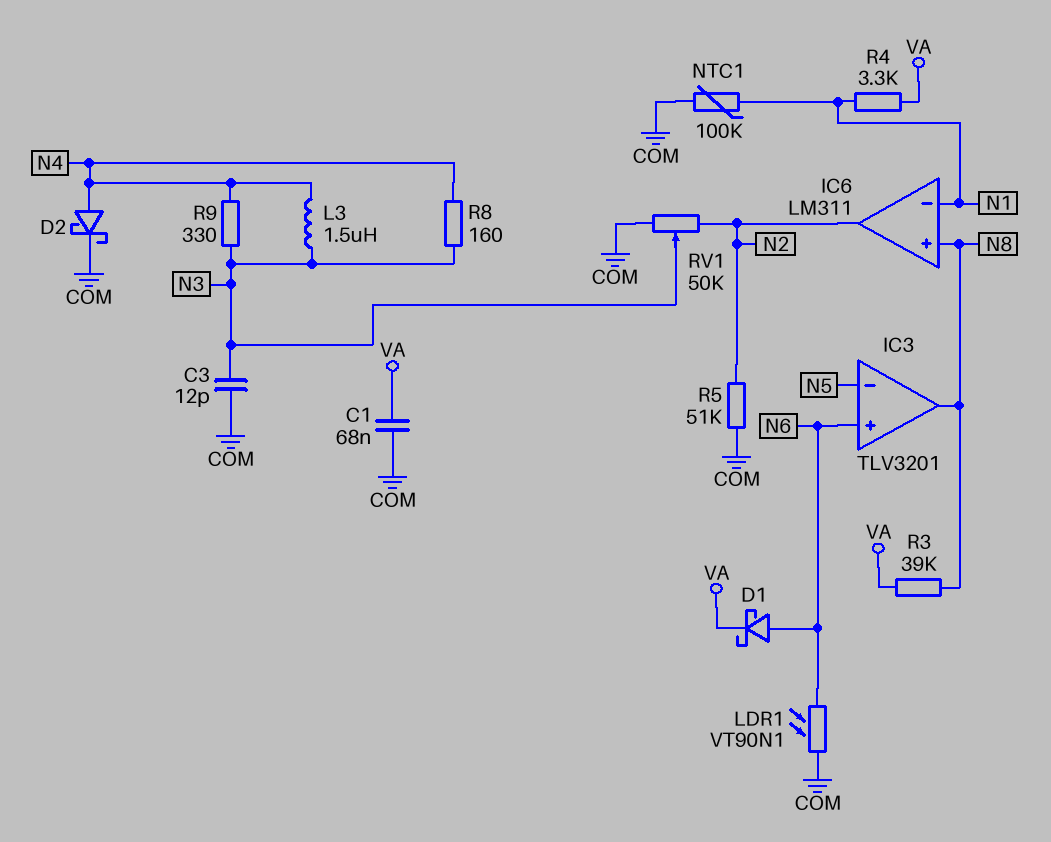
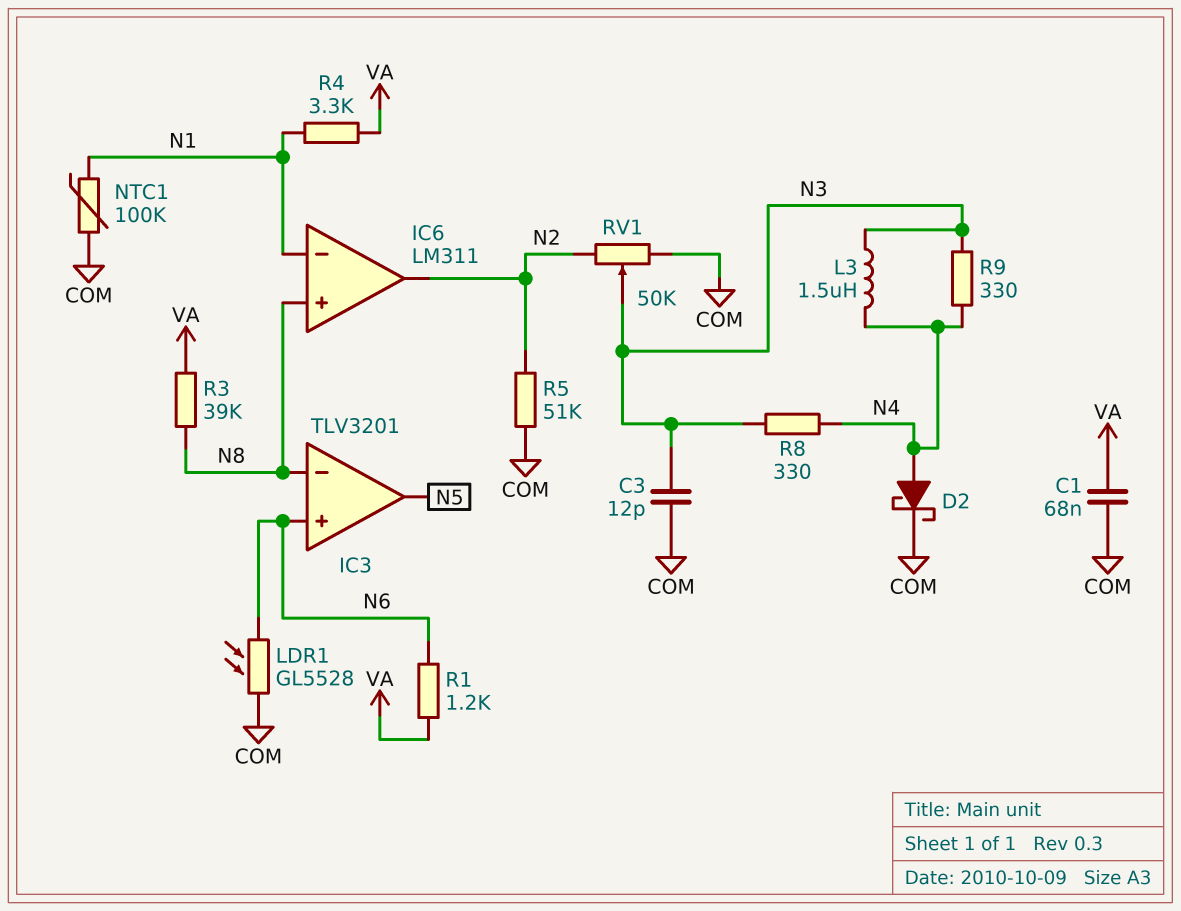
D1: schottky (A N6, K VA) -> none
IC3 pin in-: N5 -> N8
IC3 pin out: N8 -> N5
LDR1: VT90N1 (COM, N6) -> GL5528 (COM, N6)
R1: none -> 1.2k (N6, VA)
R8: 160 (N3, N4) -> 330 (N3, N4)

